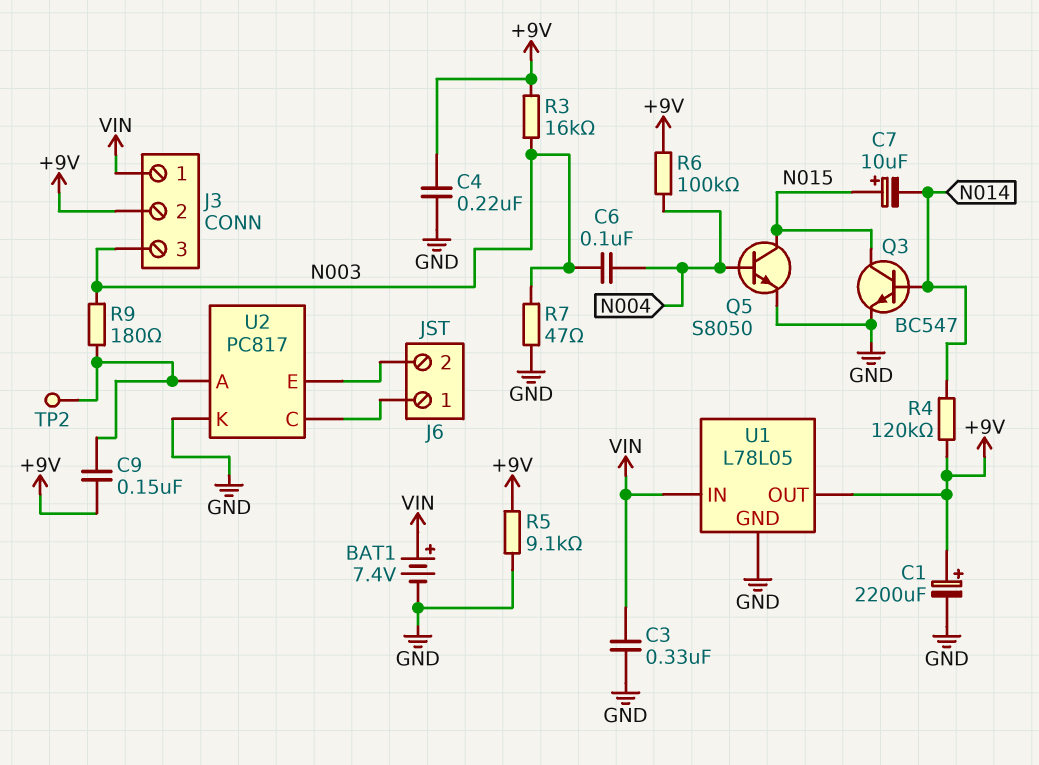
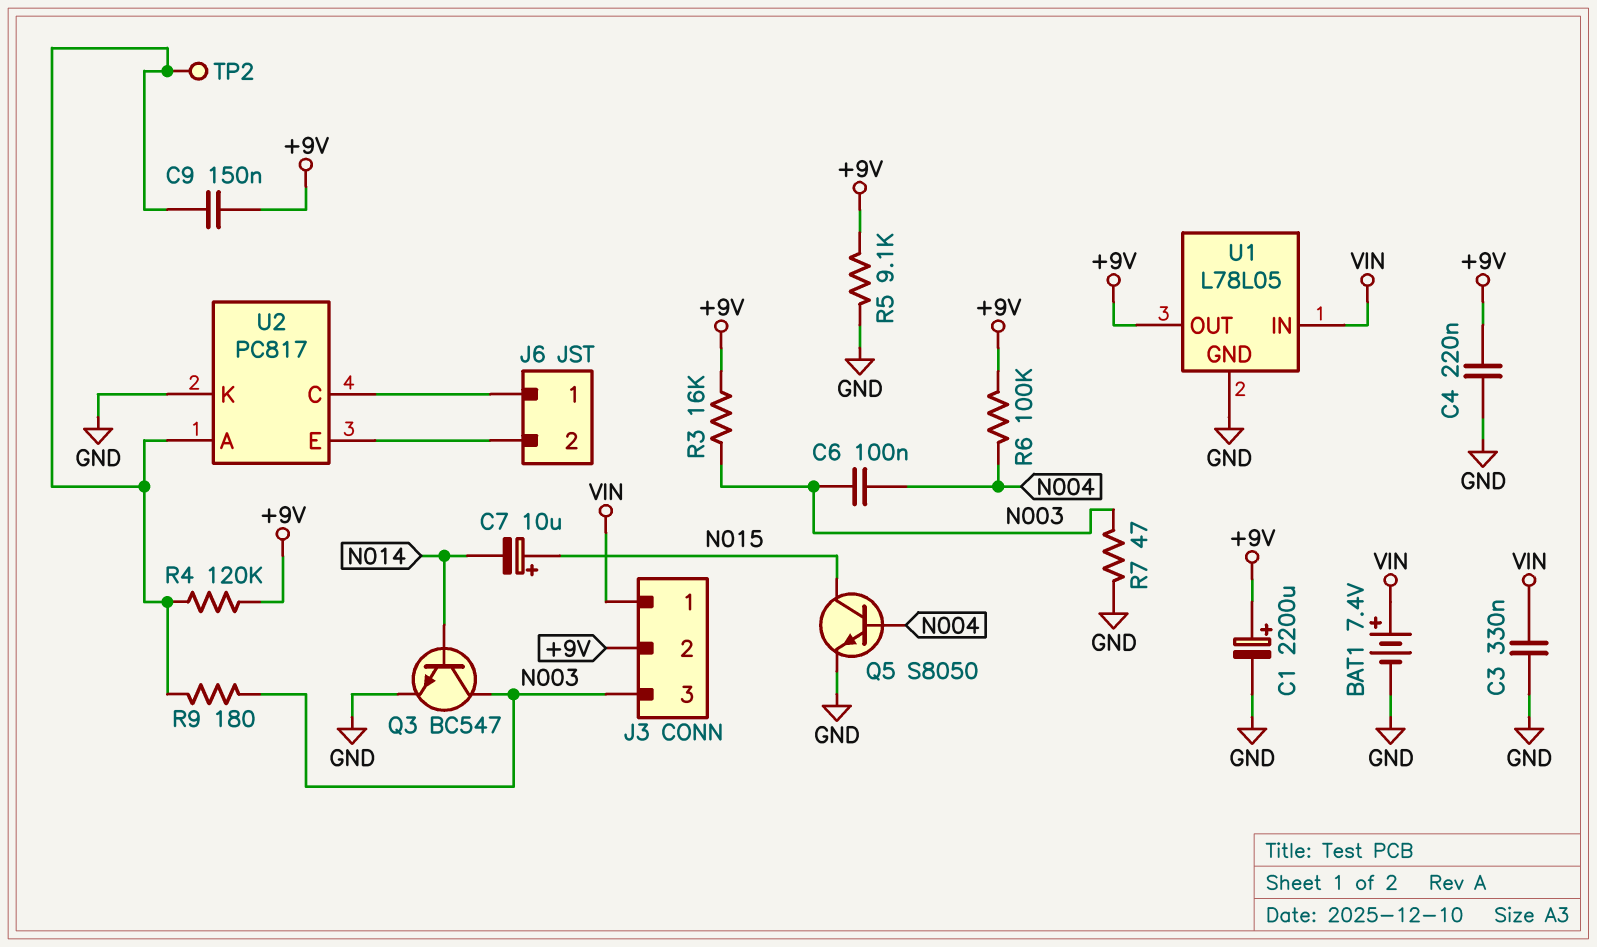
Q3: NPN BC547 (B N014, C N015, E GND) -> NPN BC547 (B N014, C N003, E GND)
R4: 120k (+9V, N014) -> 120k (+9V, U2/A)

